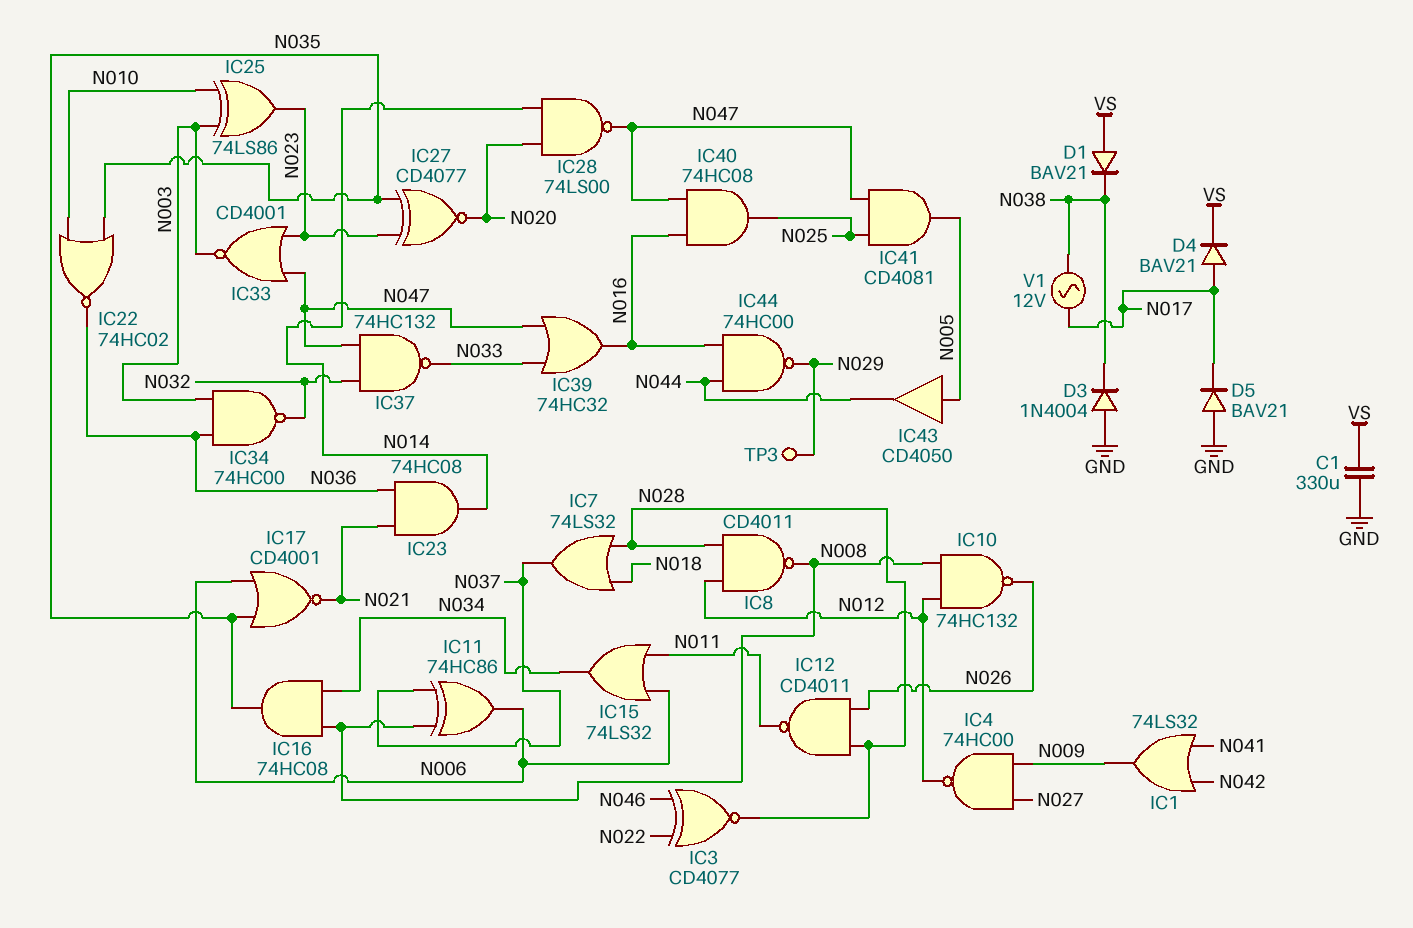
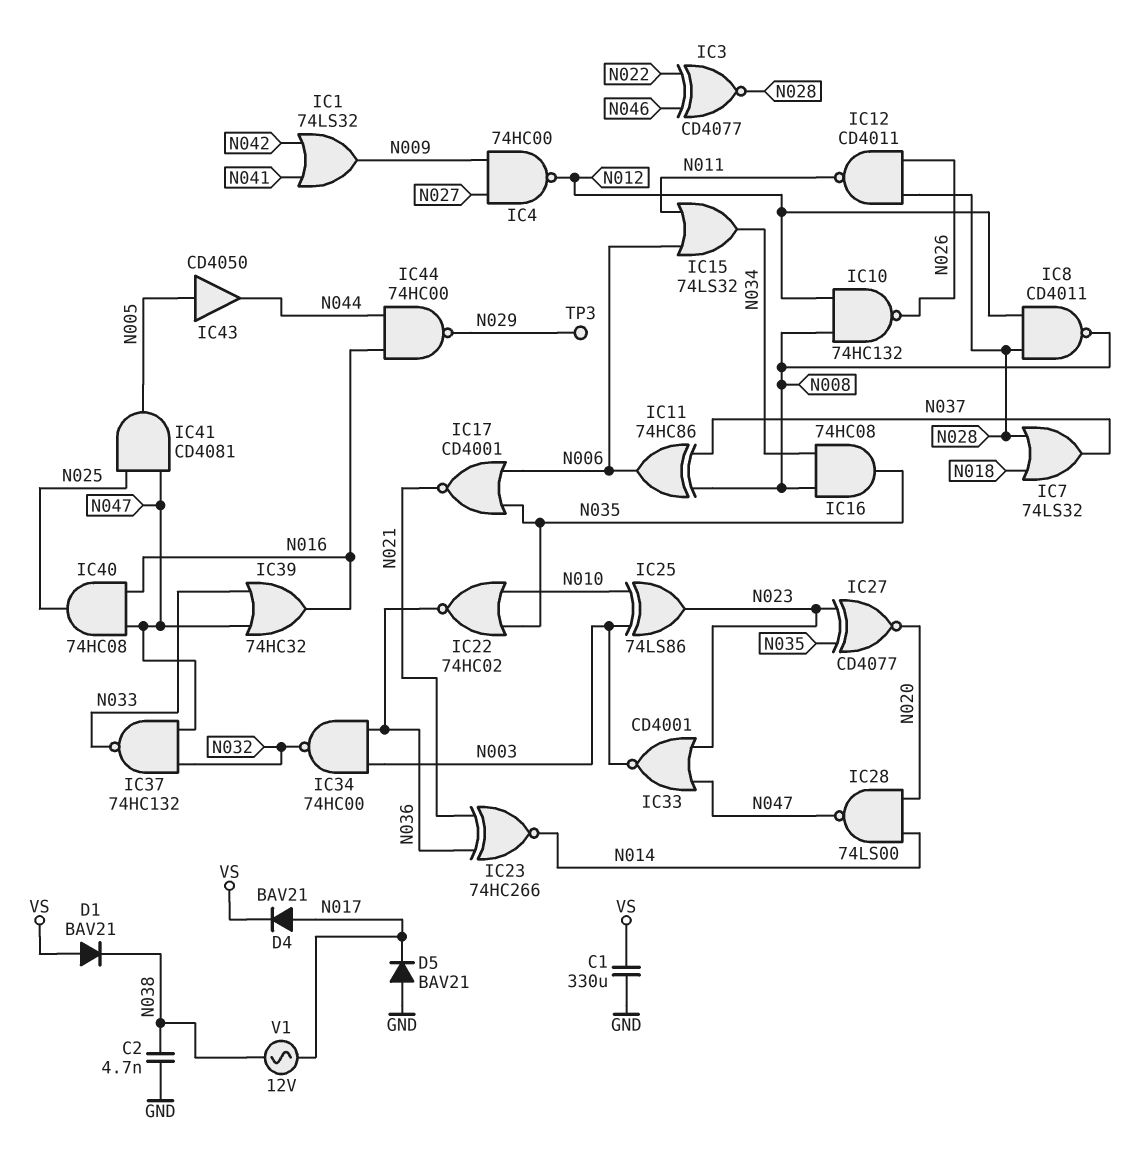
C2: none -> 4.7nF (GND, N038)
D3: diode 1N4004 (A GND, K N038) -> none
IC23: AND 74HC08 (in N021, in N036, out N014) -> XNOR 74HC266 (in N021, in N036, out N014)

